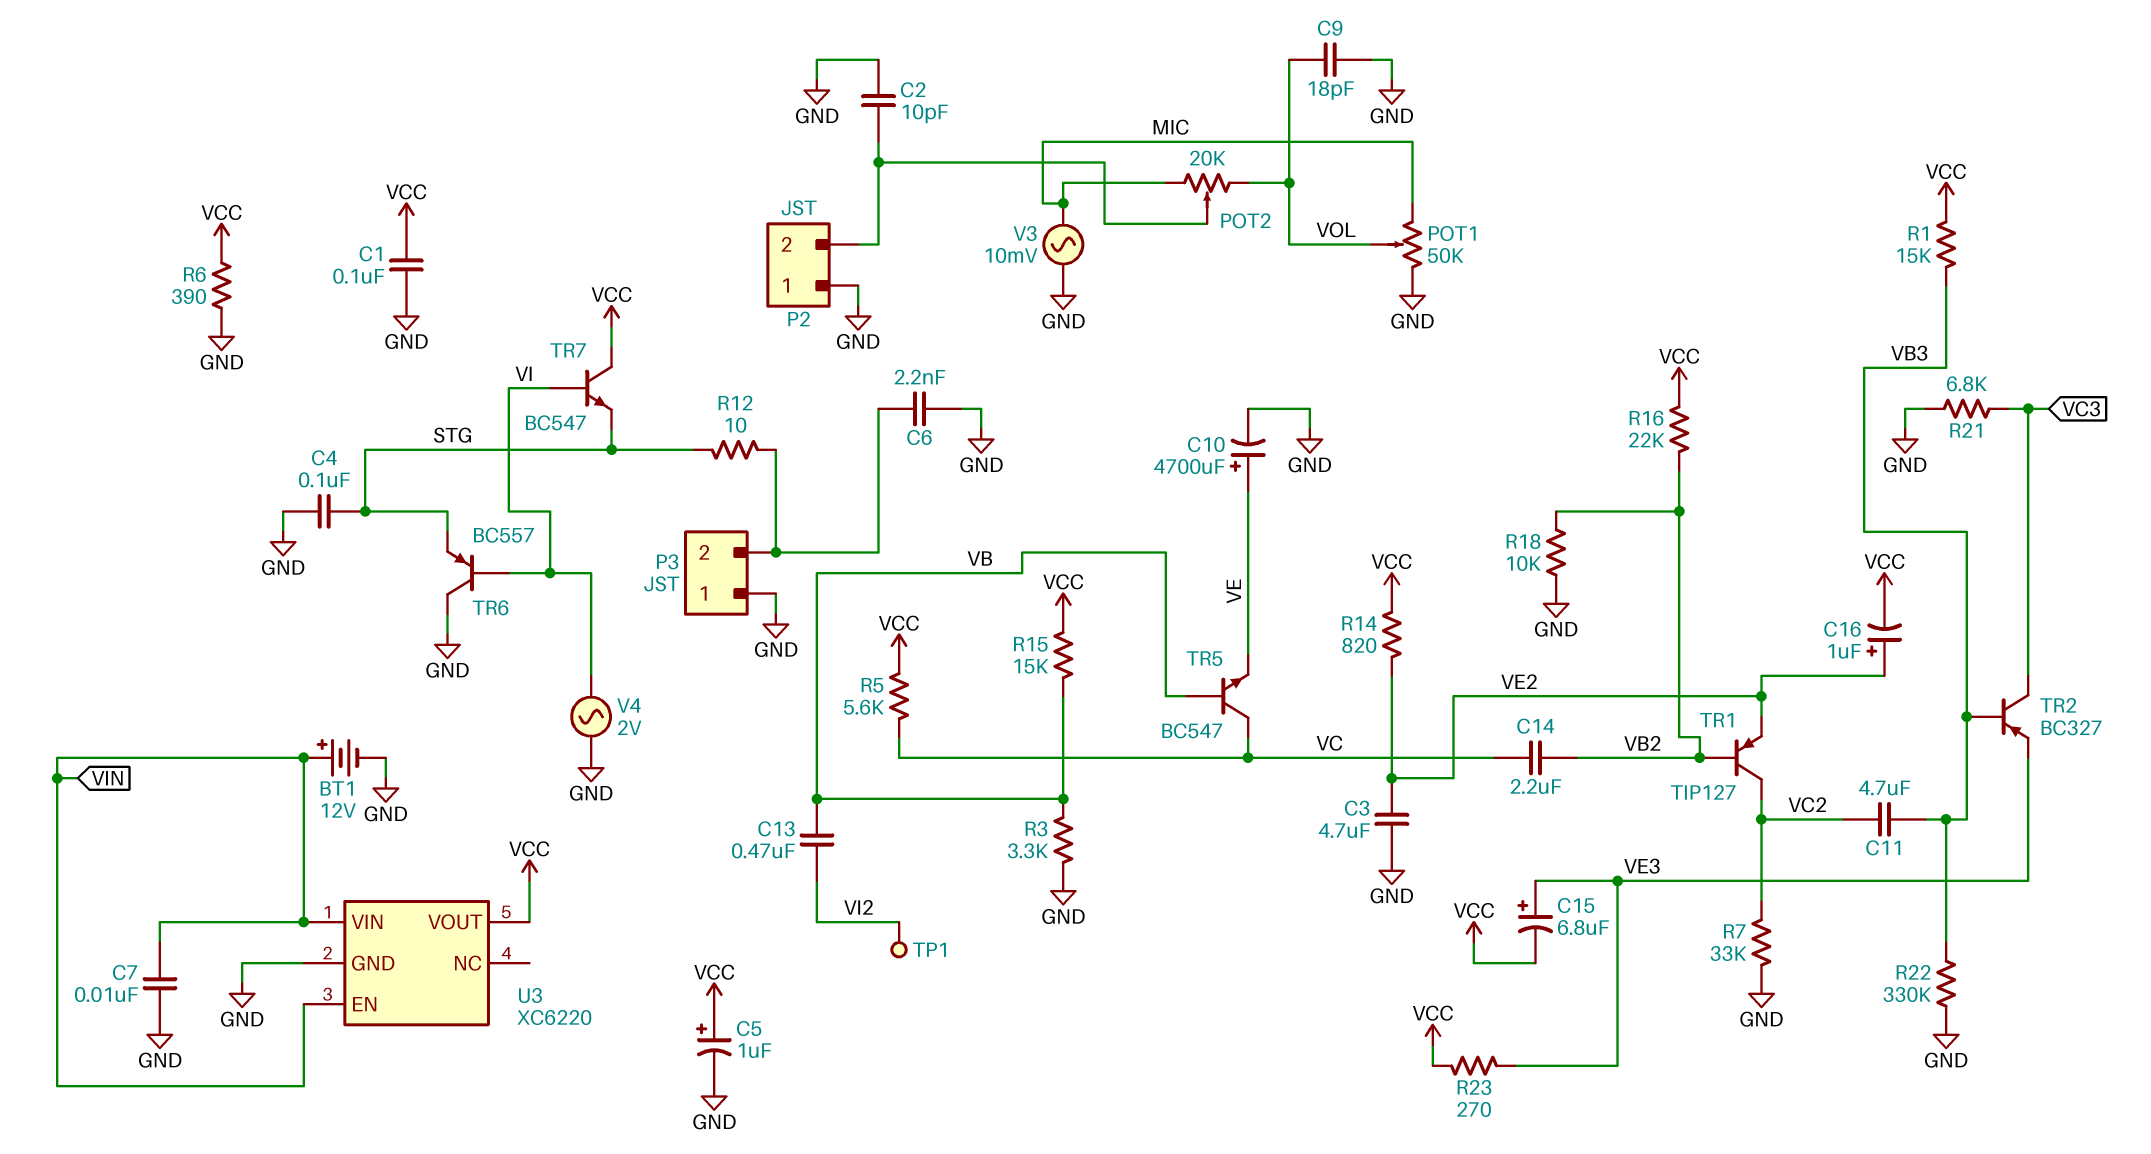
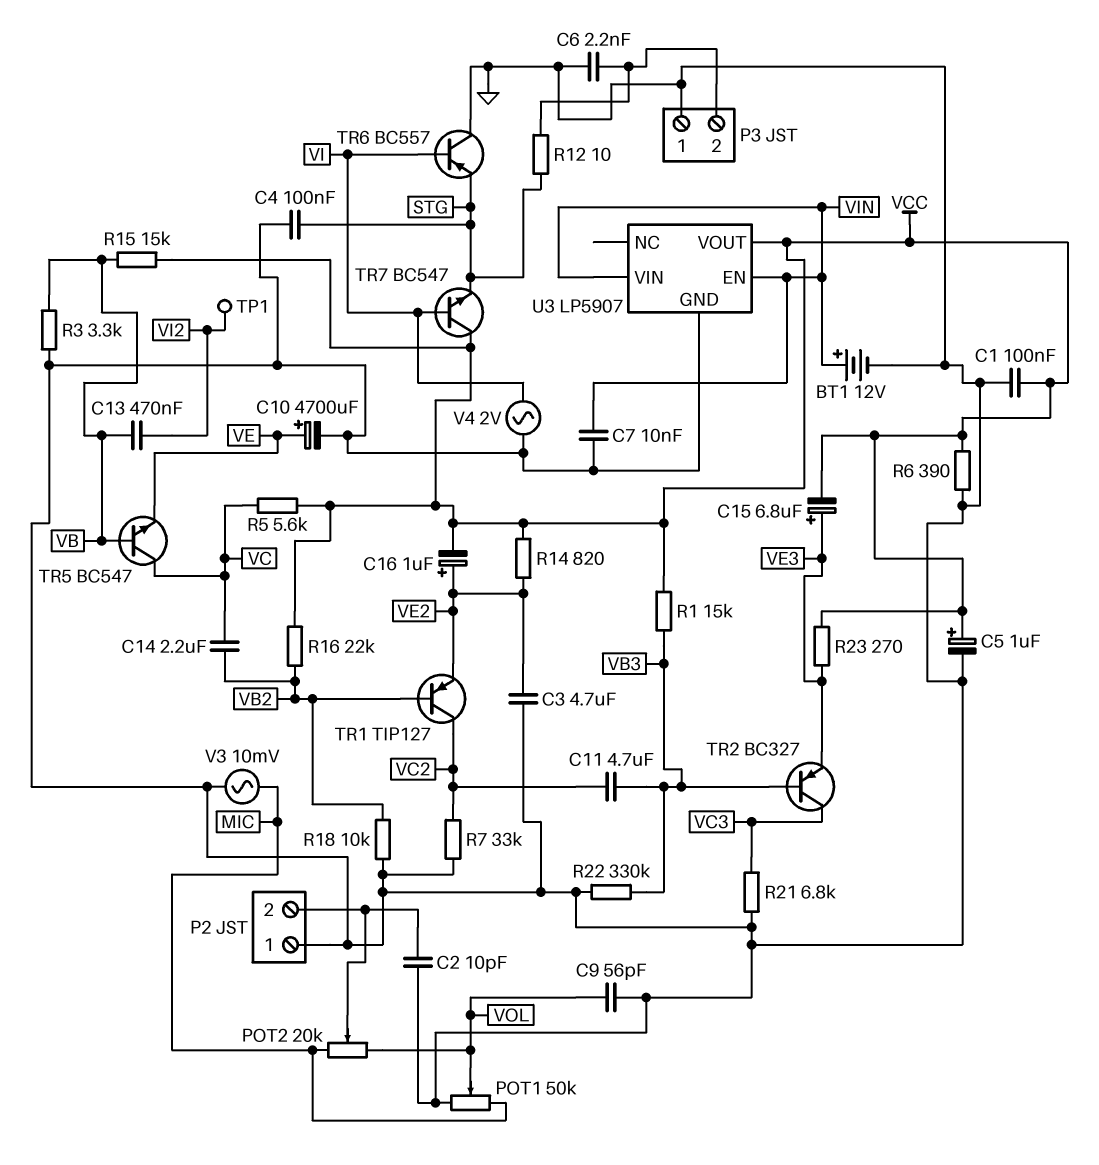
C9: 18pF (GND, VOL) -> 56pF (GND, VOL)
U3: XC6220 -> LP5907

